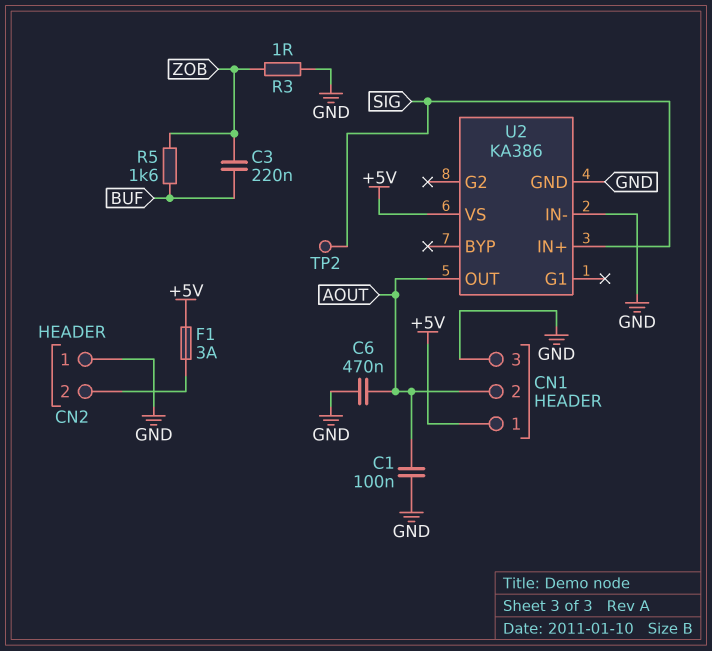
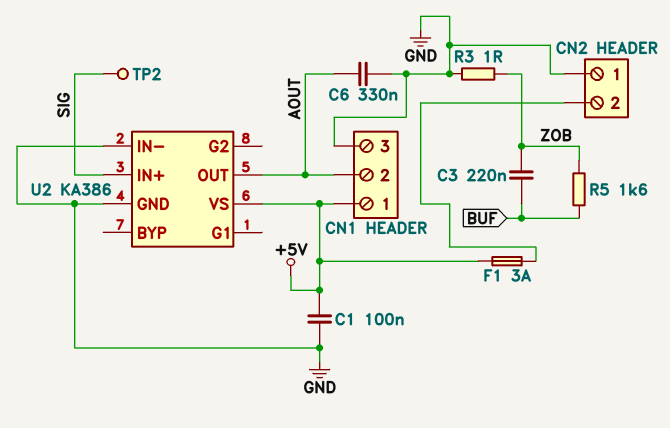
C1: 100nF (AOUT, GND) -> 100nF (+5V, GND)
C6: 470nF (AOUT, GND) -> 330nF (AOUT, GND)

